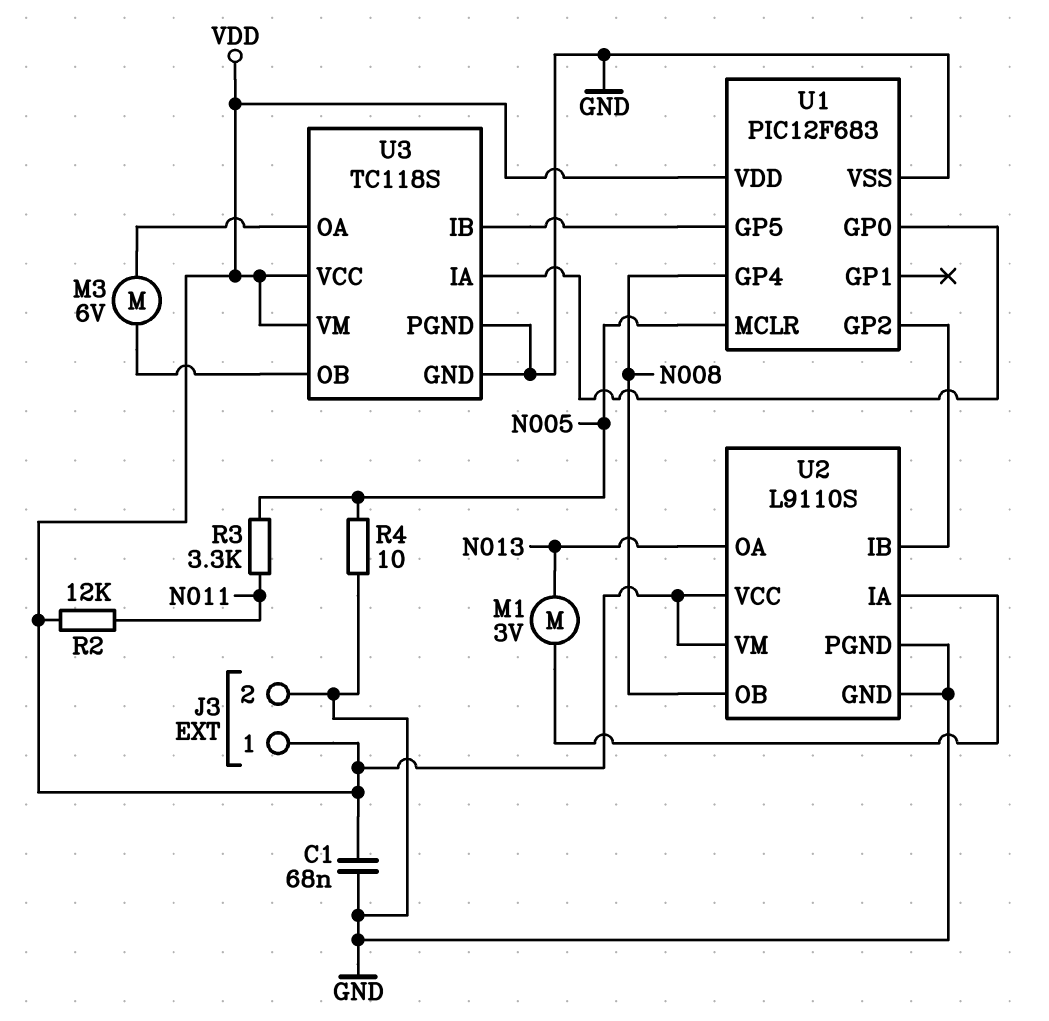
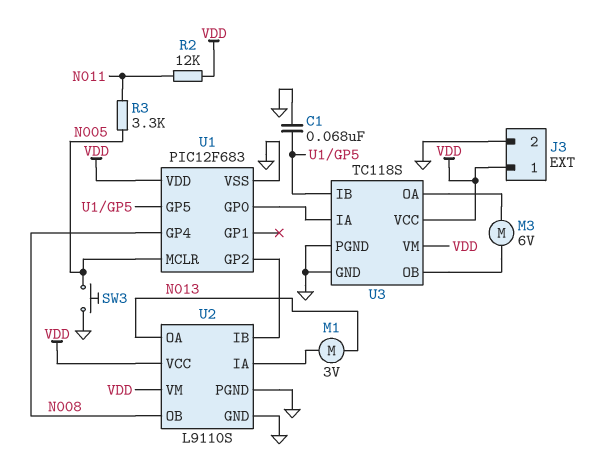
C1: 68nF (GND, VDD) -> 68nF (GND, U1/GP5)
R4: 10 (GND, N005) -> none
SW3: none -> button (GND, N005)

